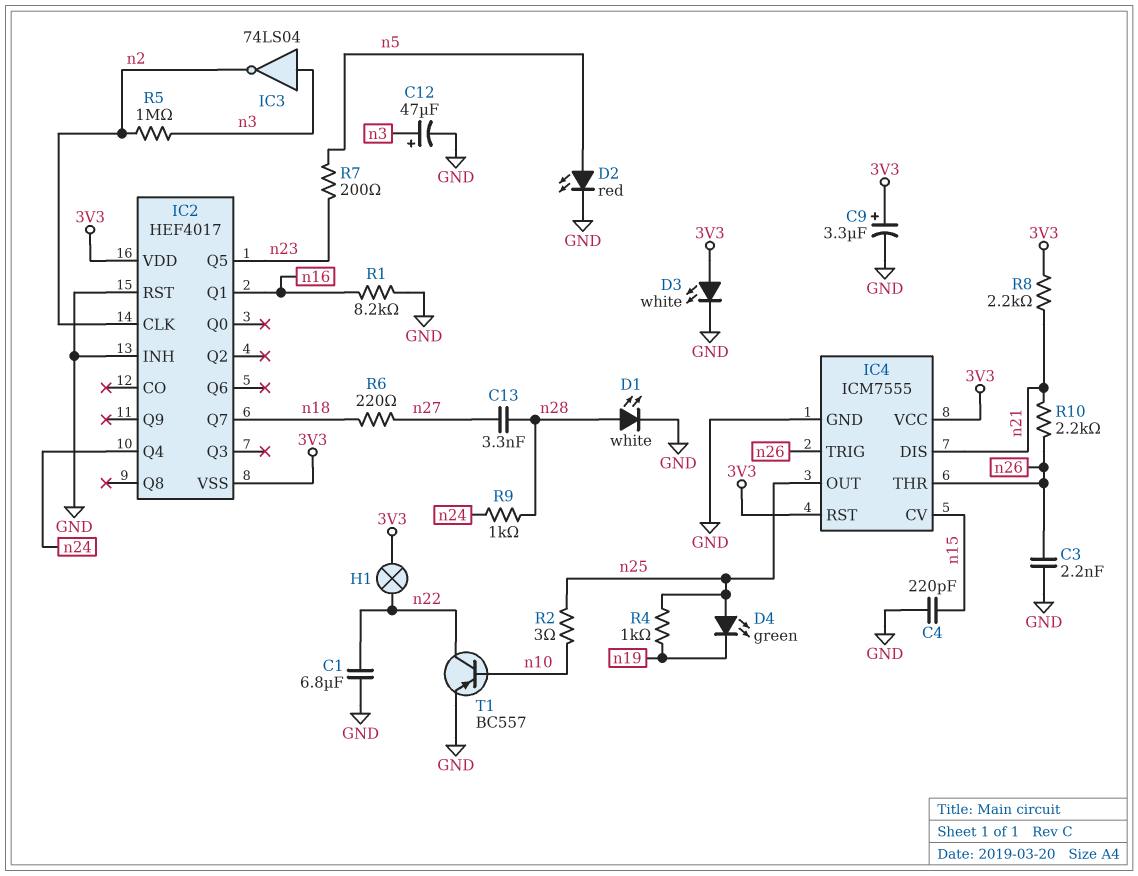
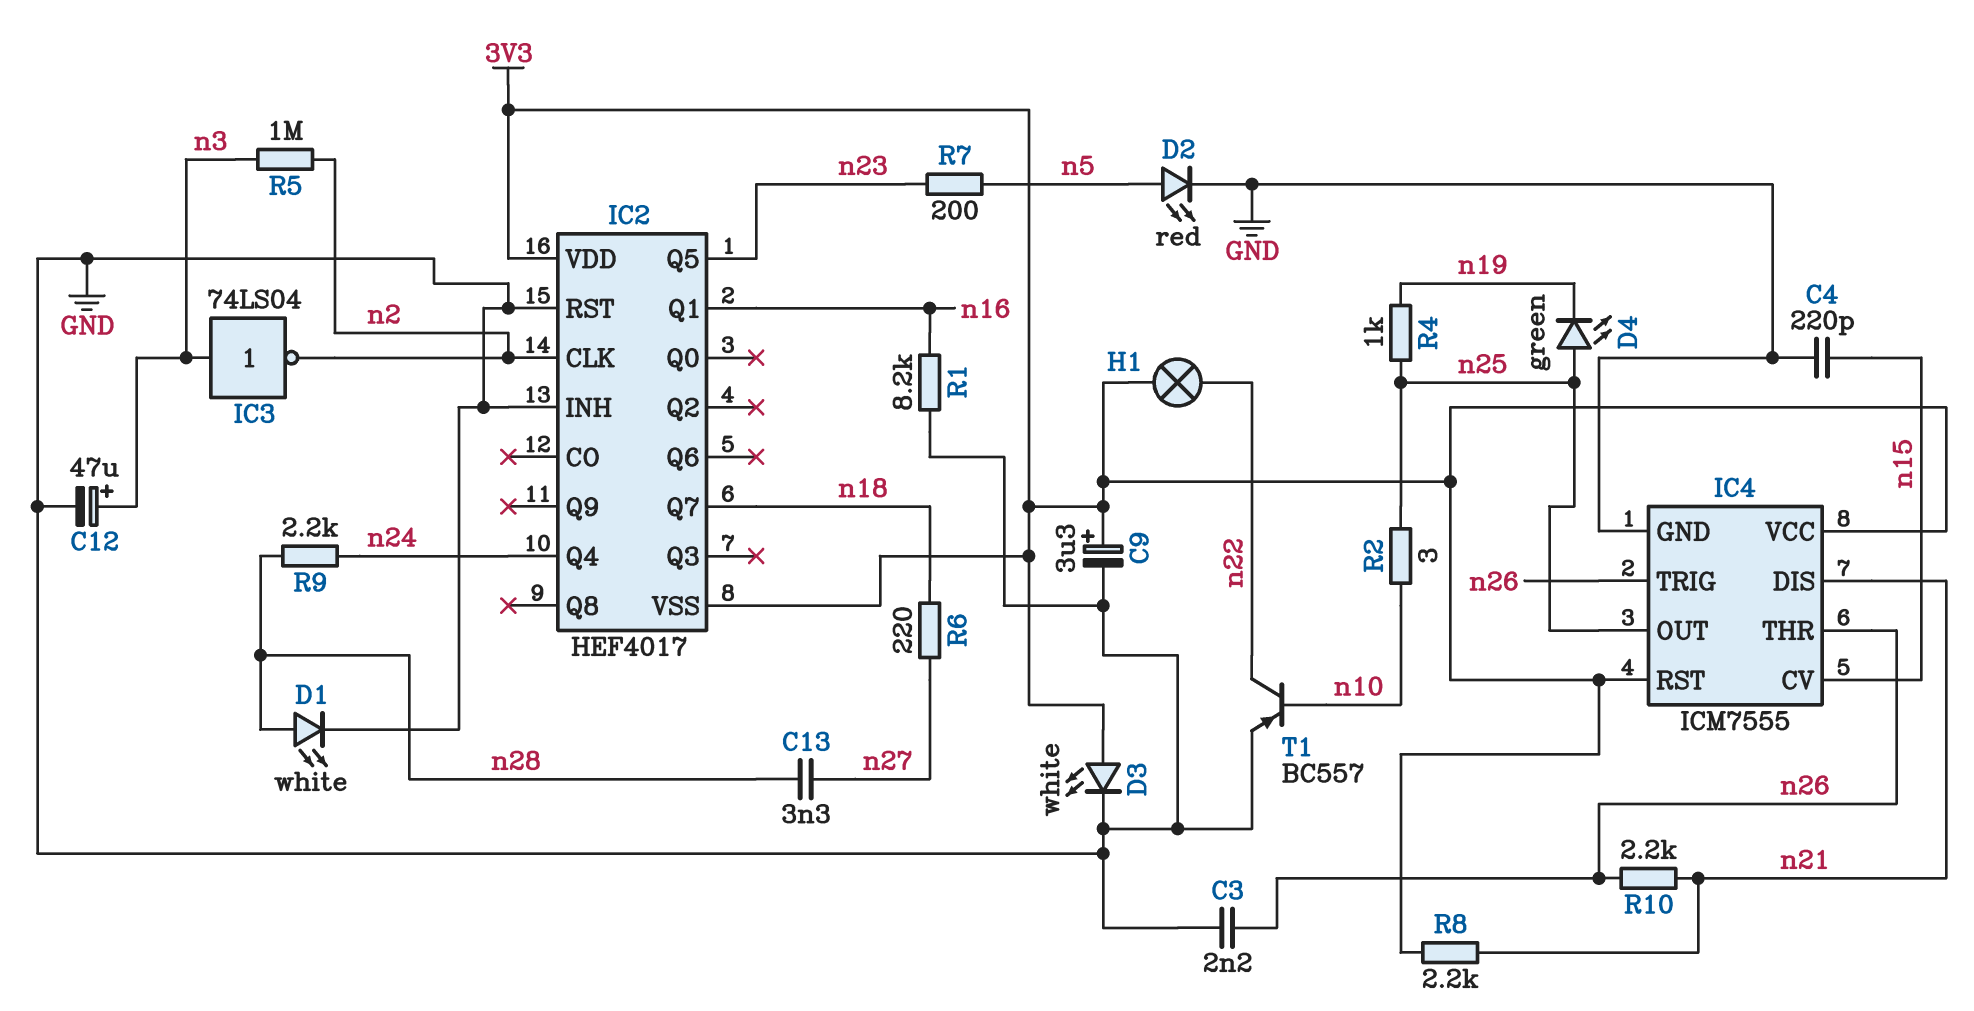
C1: 6.8uF (GND, n22) -> none
R9: 1k (n24, n28) -> 2.2k (n24, n28)

